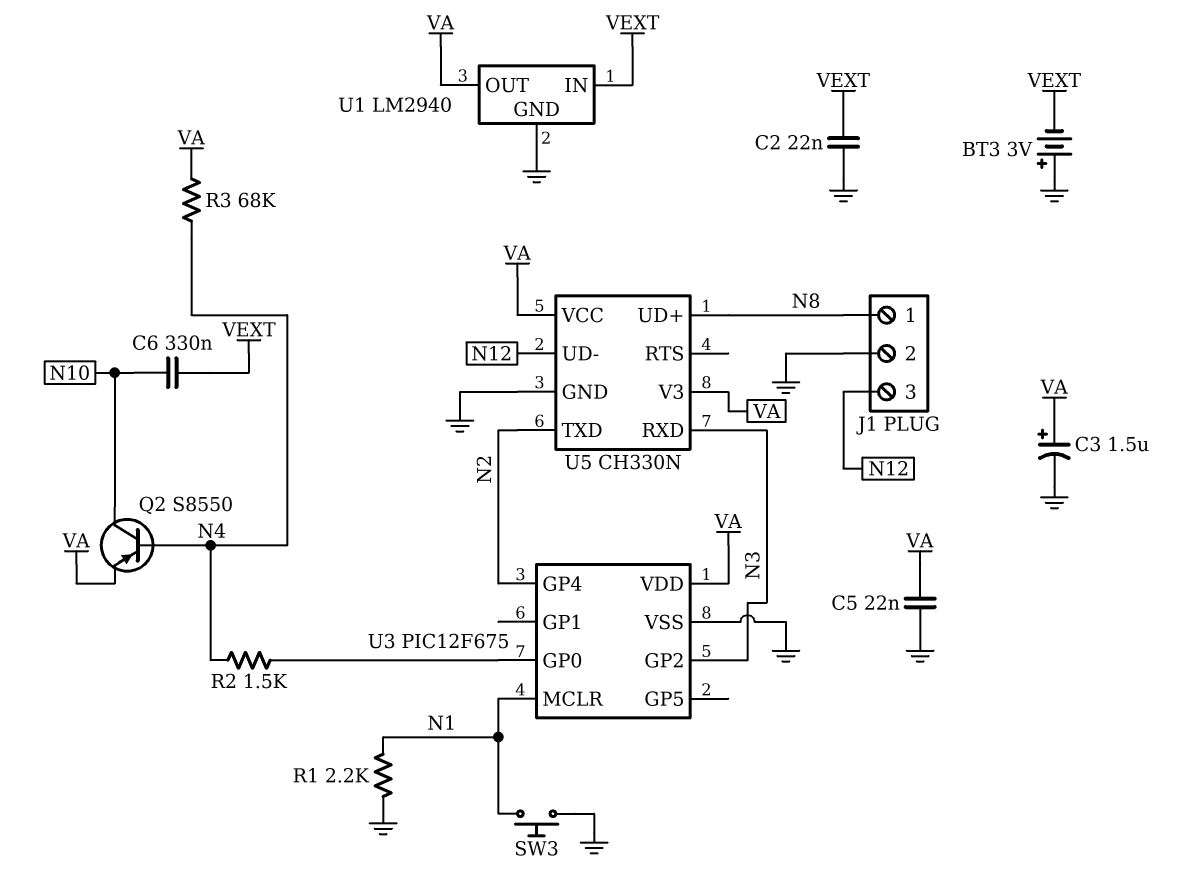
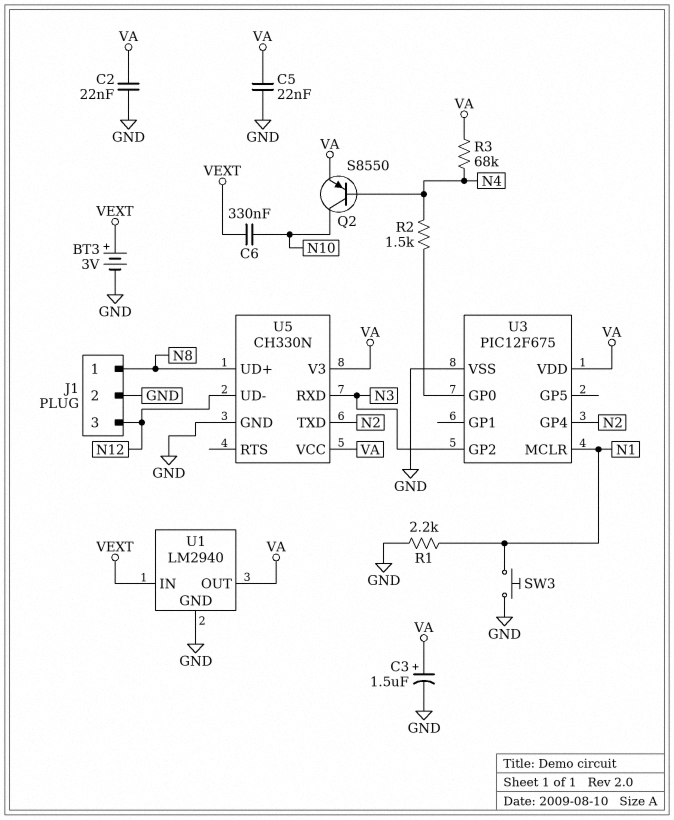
BT3: 3V (plus GND, minus VEXT) -> 3V (plus VEXT, minus GND)
C2: 22nF (GND, VEXT) -> 22nF (GND, VA)

